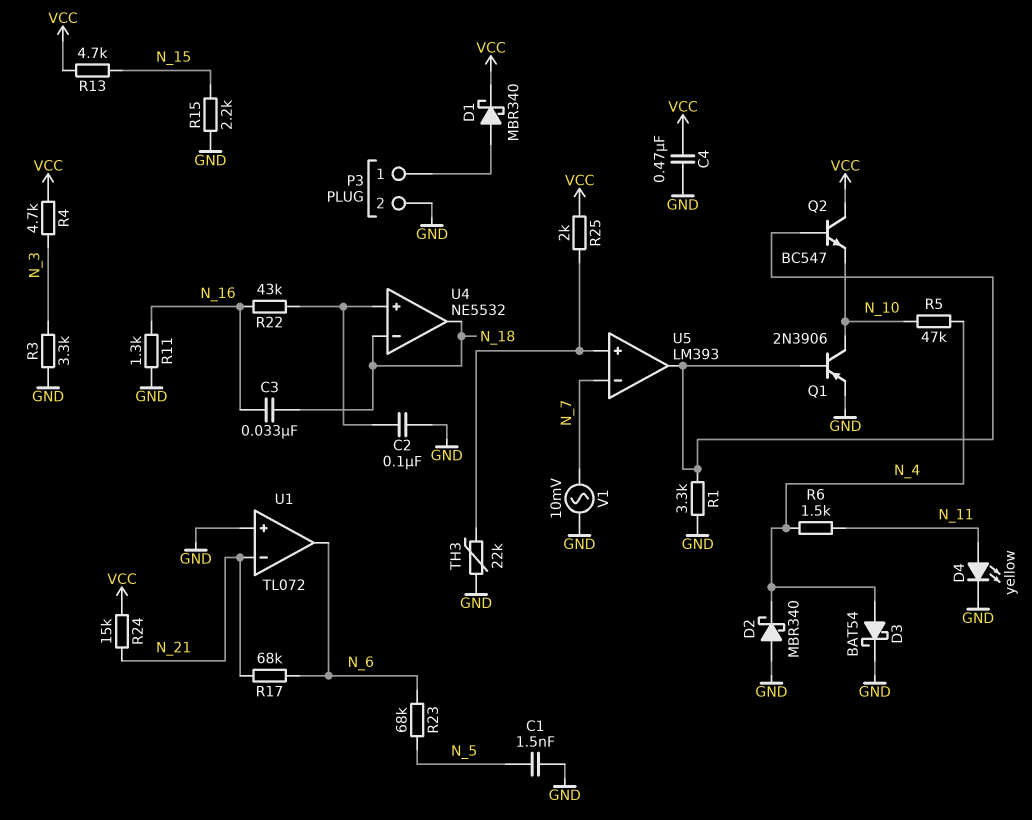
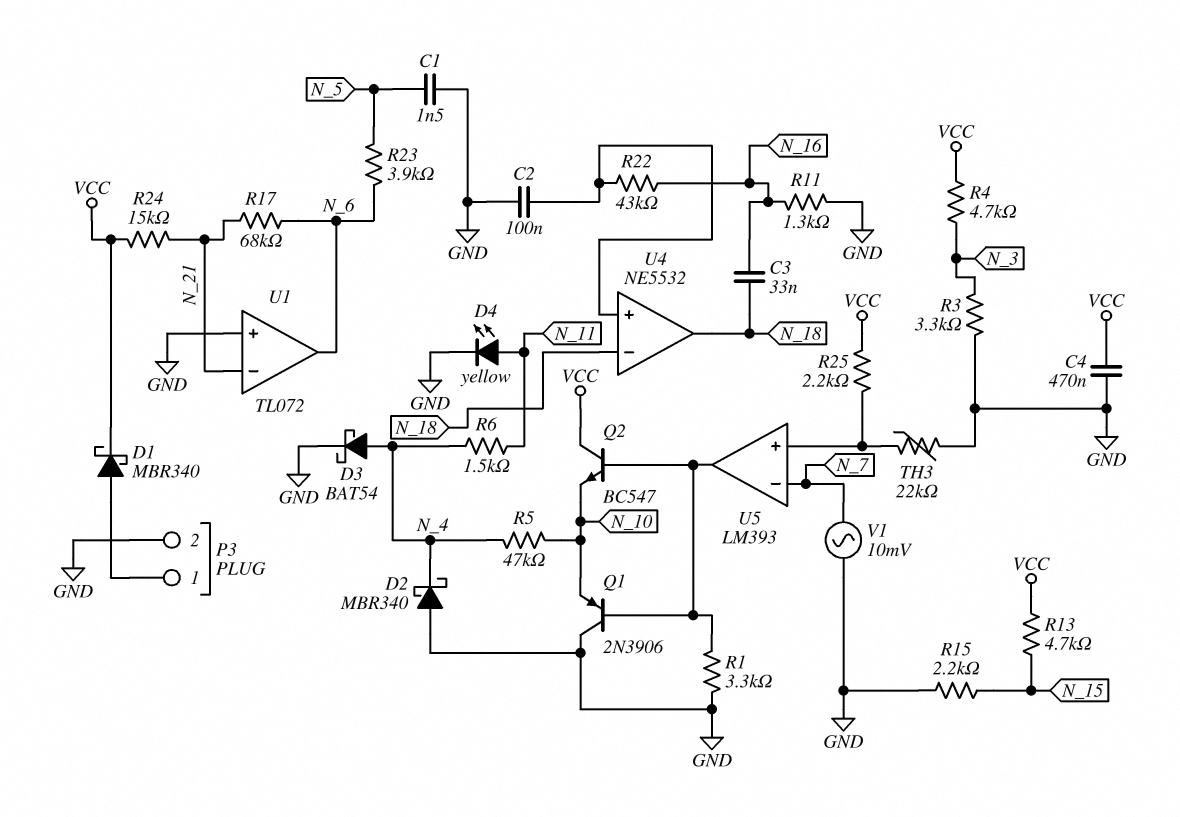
Q1: PNP 2N3906 (B U5/out, C N_10, E GND) -> PNP 2N3906 (B U5/out, C GND, E N_10)
R23: 68k (N_5, N_6) -> 3.9k (N_5, N_6)
R25: 2k (U5/in+, VCC) -> 2.2k (U5/in+, VCC)

